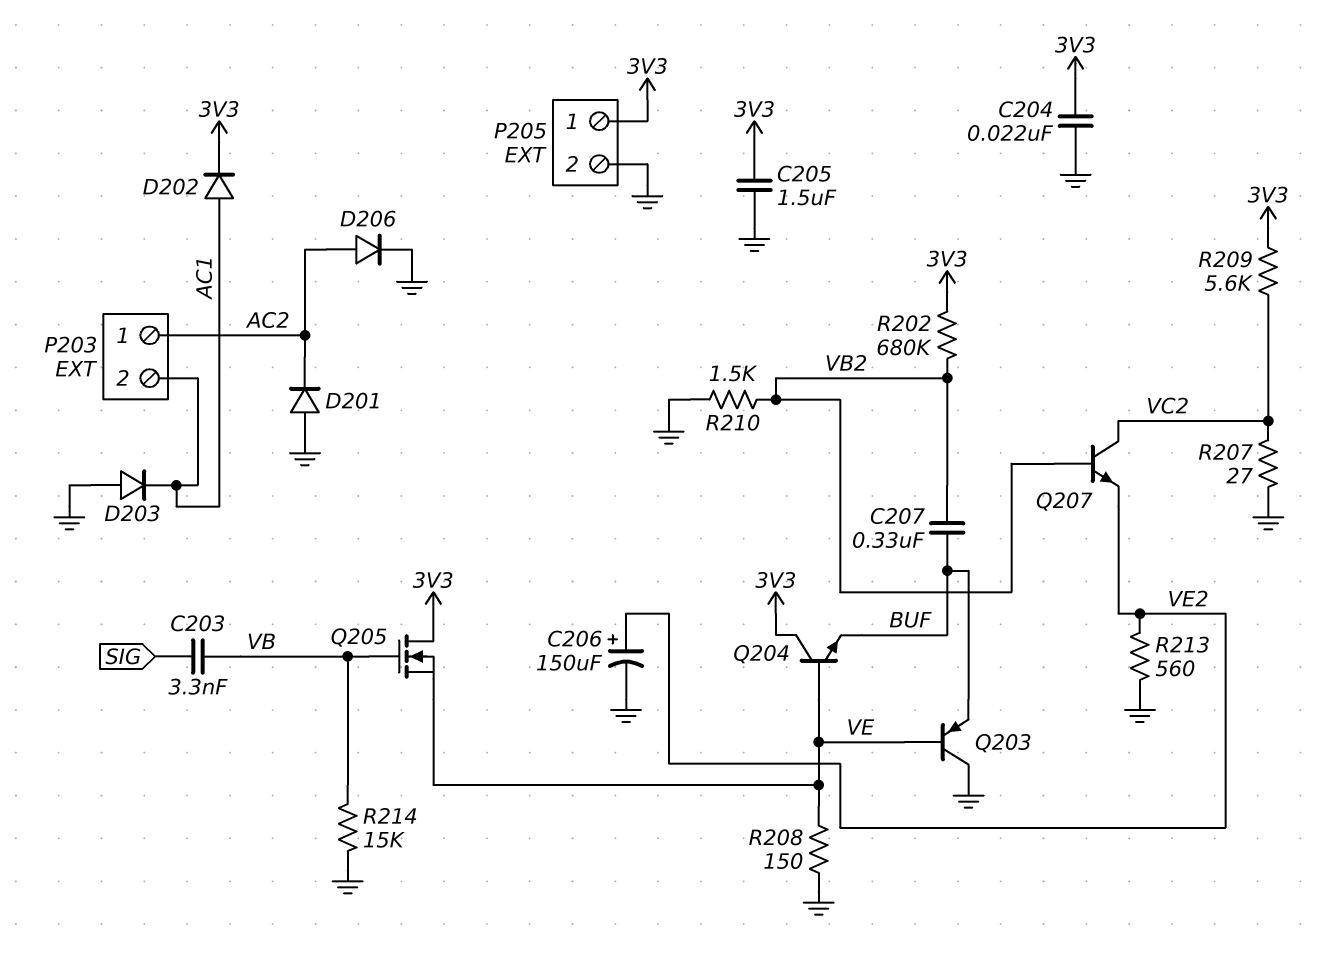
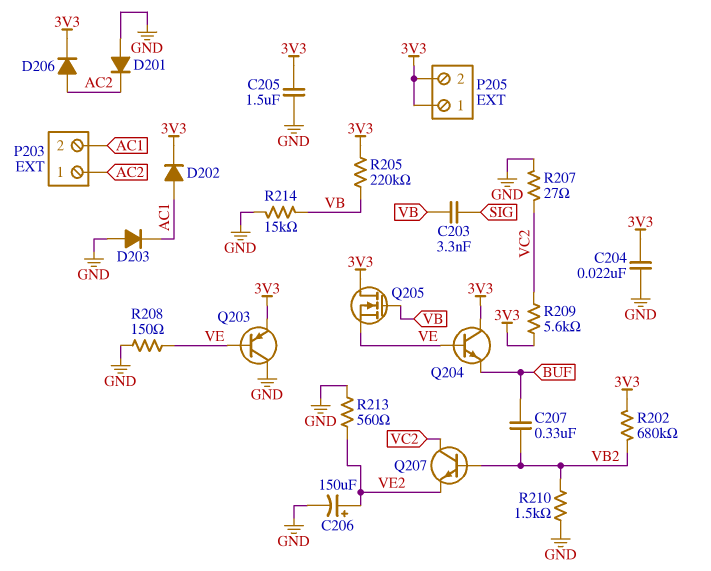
D206: diode (A AC2, K GND) -> diode (A AC2, K 3V3)
P205 pin 2: GND -> 3V3
Q203: PNP (B VE, C GND, E BUF) -> PNP (B VE, C GND, E 3V3)
R205: none -> 220k (3V3, VB)

